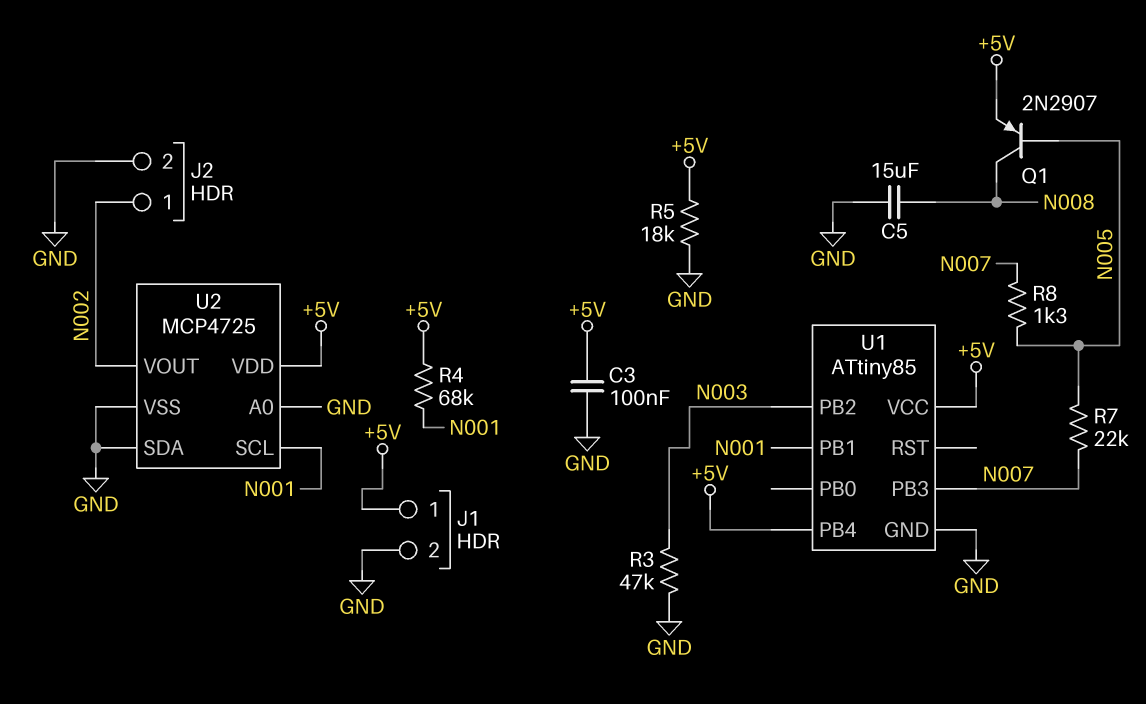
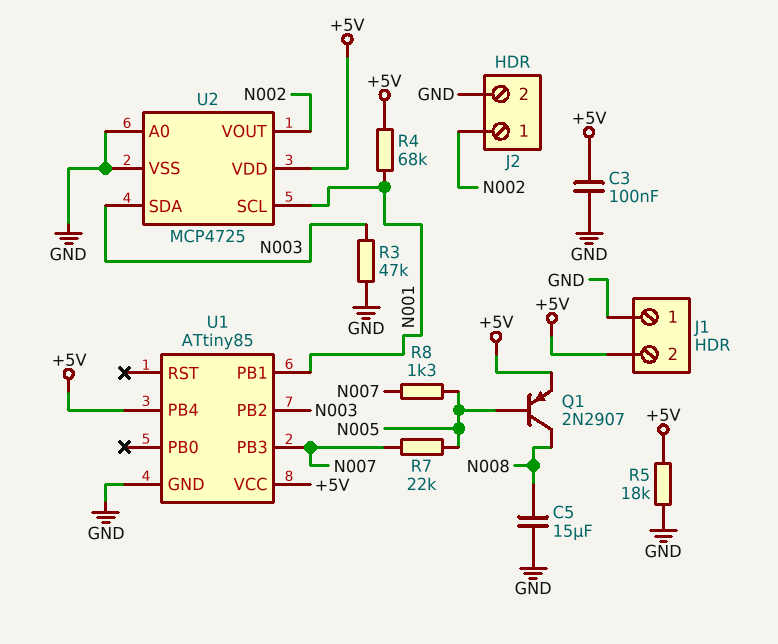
J1 pin 1: +5V -> GND
J1 pin 2: GND -> +5V
U2 pin SDA: GND -> N003

